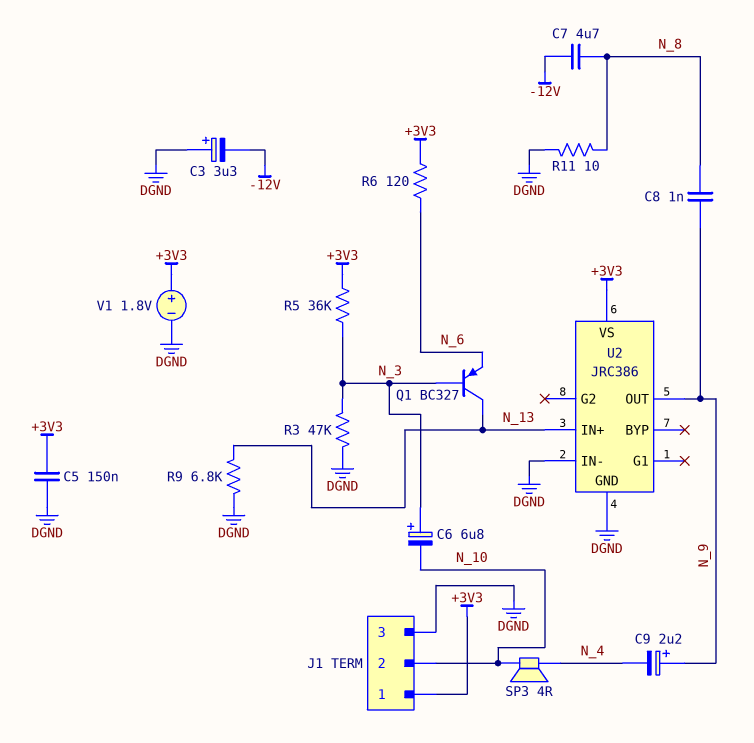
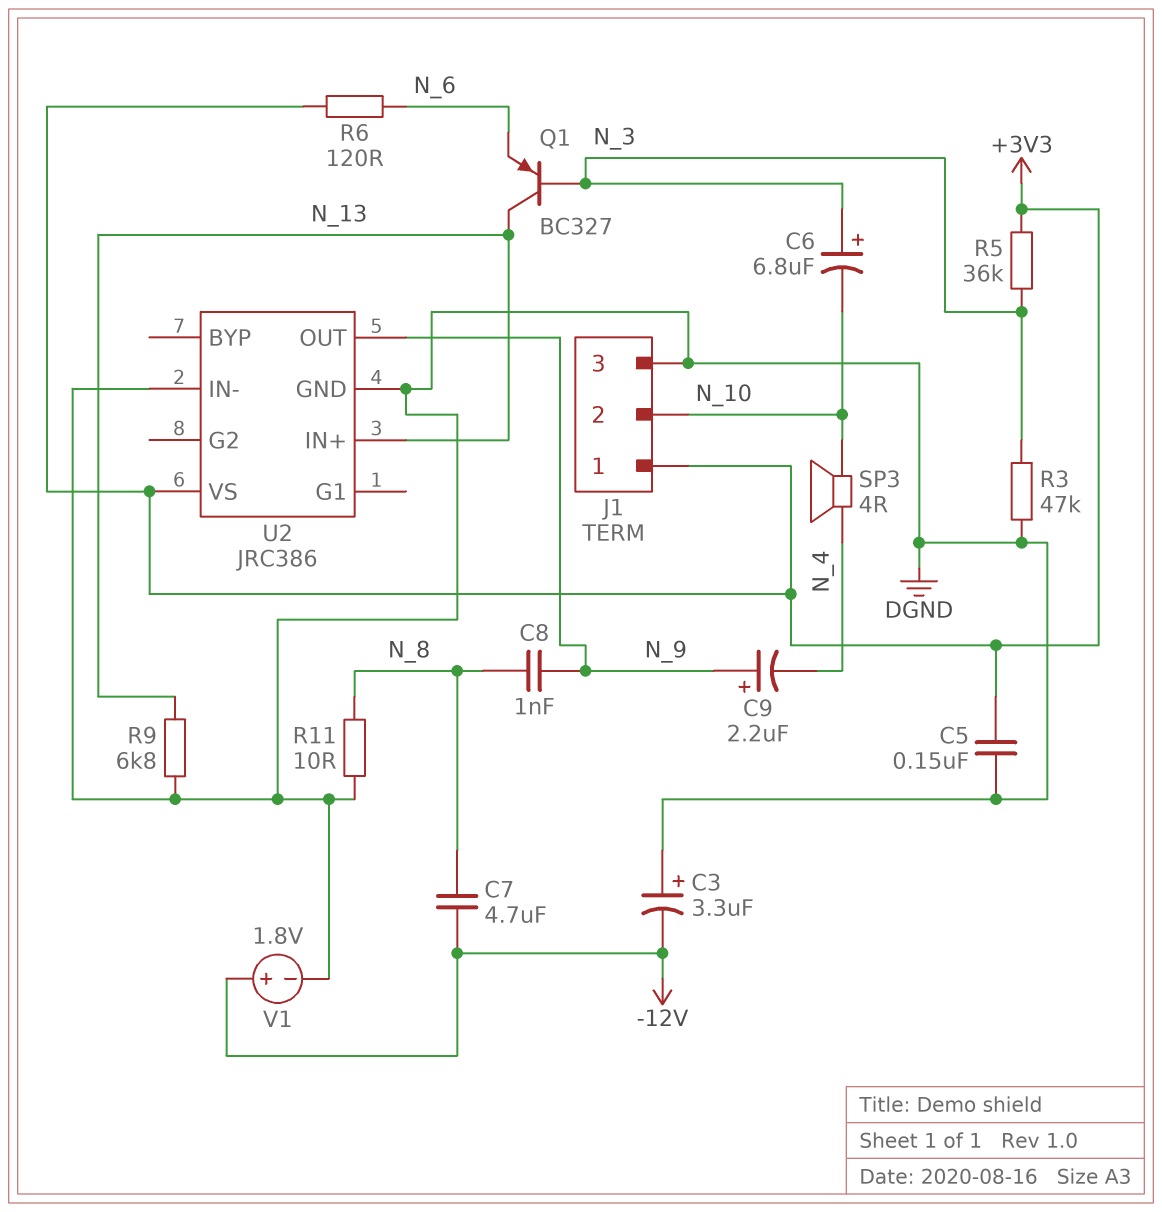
V1: 1.8V (plus +3V3, minus DGND) -> 1.8V (plus -12V, minus DGND)

